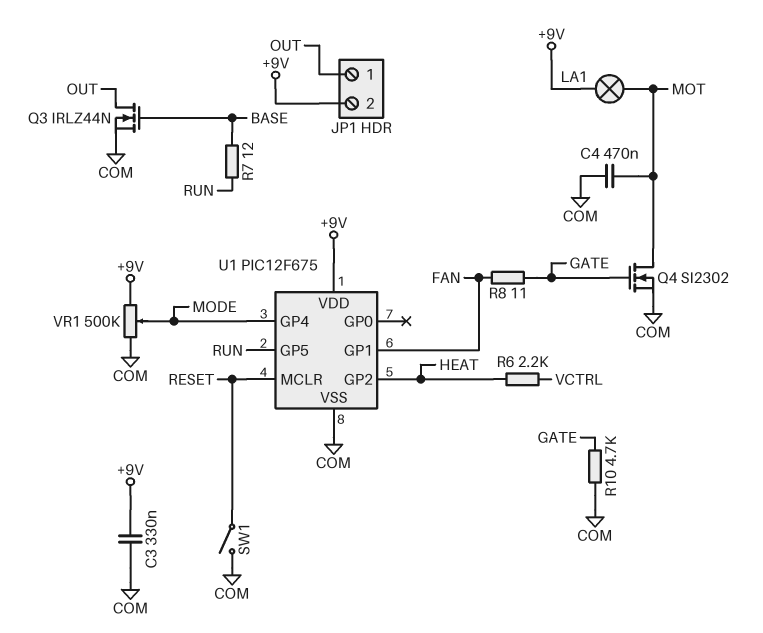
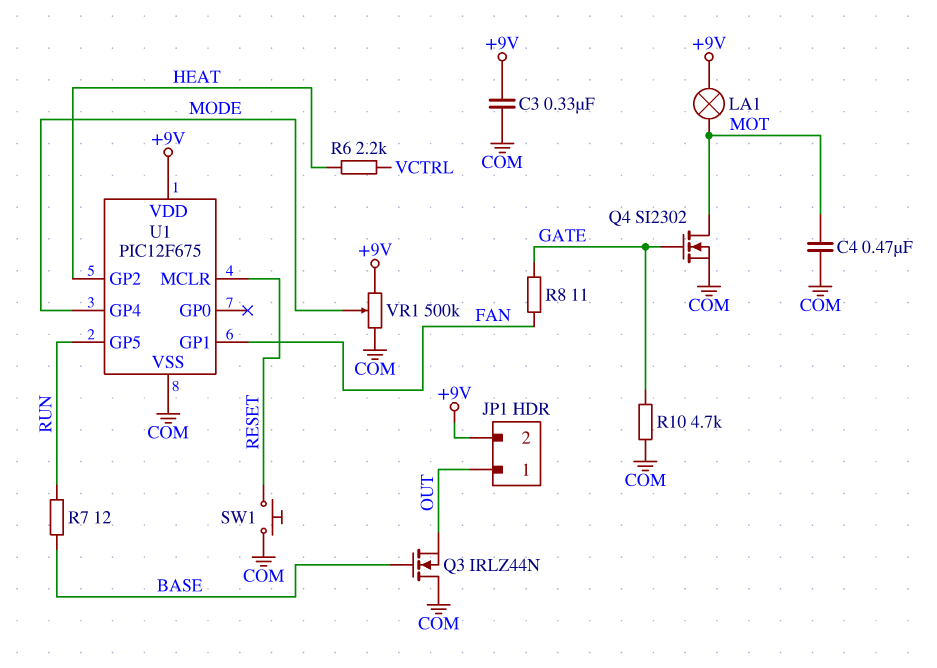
Q3: NMOS IRLZ44N (G BASE, D OUT, S COM) -> NMOS IRLZ44N (G BASE, D COM, S OUT)
SW1: switch (COM, RESET) -> button (COM, RESET)

